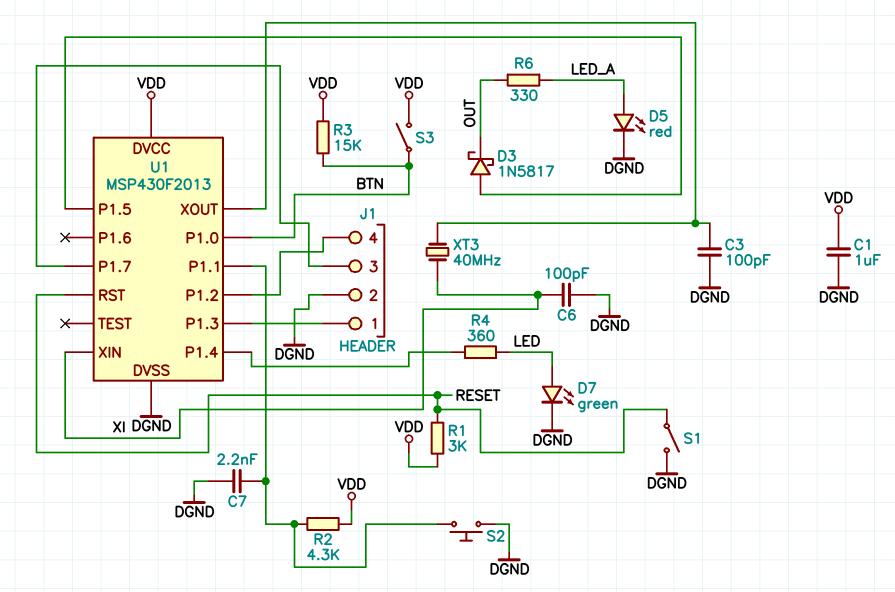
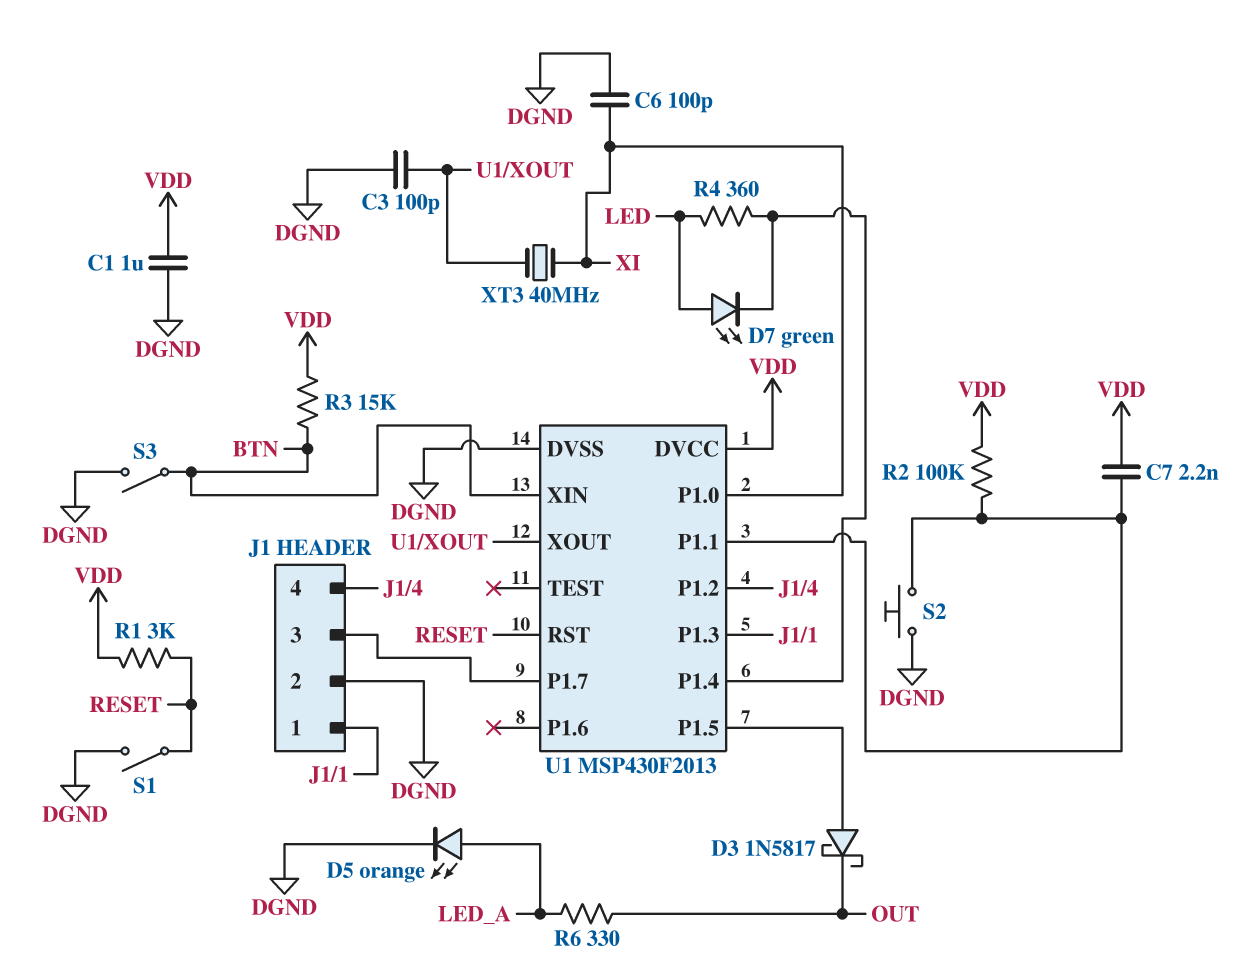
C7: 2.2nF (DGND, U1/P1.1) -> 2.2nF (U1/P1.1, VDD)
D5: LED red (A LED_A, K DGND) -> LED orange (A LED_A, K DGND)
D7: LED green (A LED, K DGND) -> LED green (A LED, K U1/P1.4)
R2: 4.3k (U1/P1.1, VDD) -> 100k (U1/P1.1, VDD)
S3: switch (BTN, VDD) -> switch (BTN, DGND)
U1 pin P1.0: BTN -> XI
U1 pin XIN: XI -> BTN

